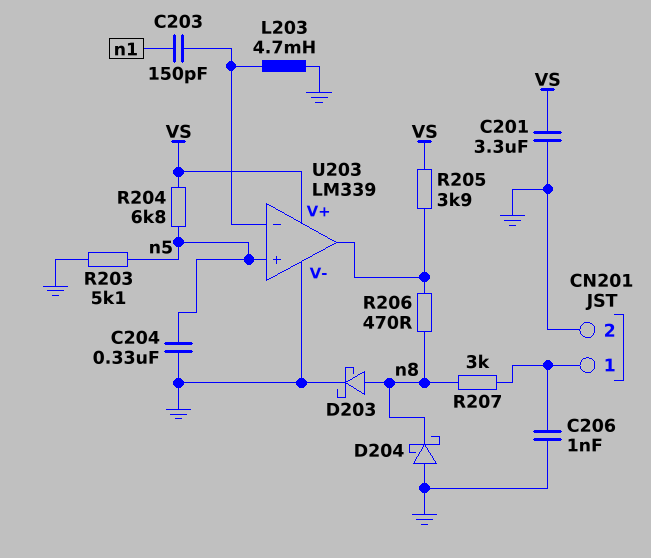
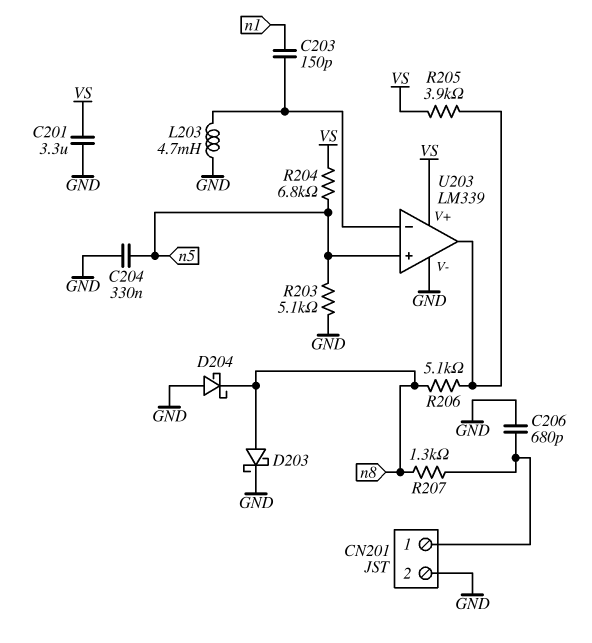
C206: 1nF (CN201/1, GND) -> 680pF (CN201/1, GND)
R206: 470 (U203/out, n8) -> 5.1k (U203/out, n8)
R207: 3k (CN201/1, n8) -> 1.3k (CN201/1, n8)

